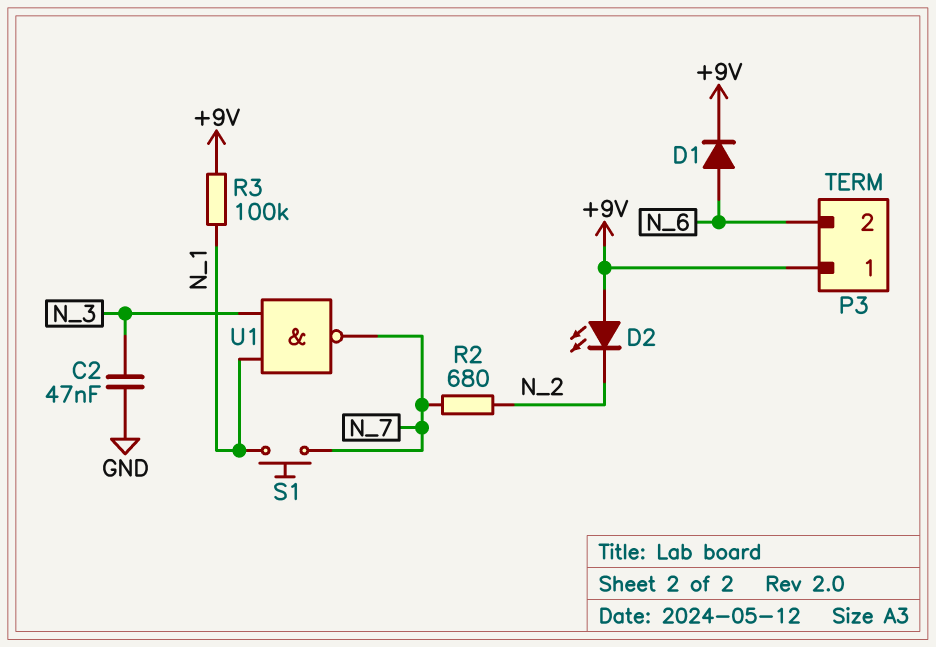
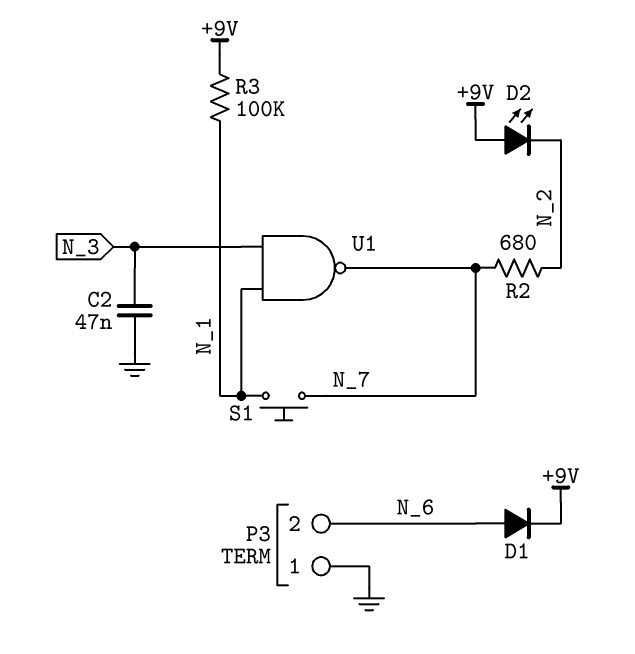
P3 pin 1: +9V -> GND

